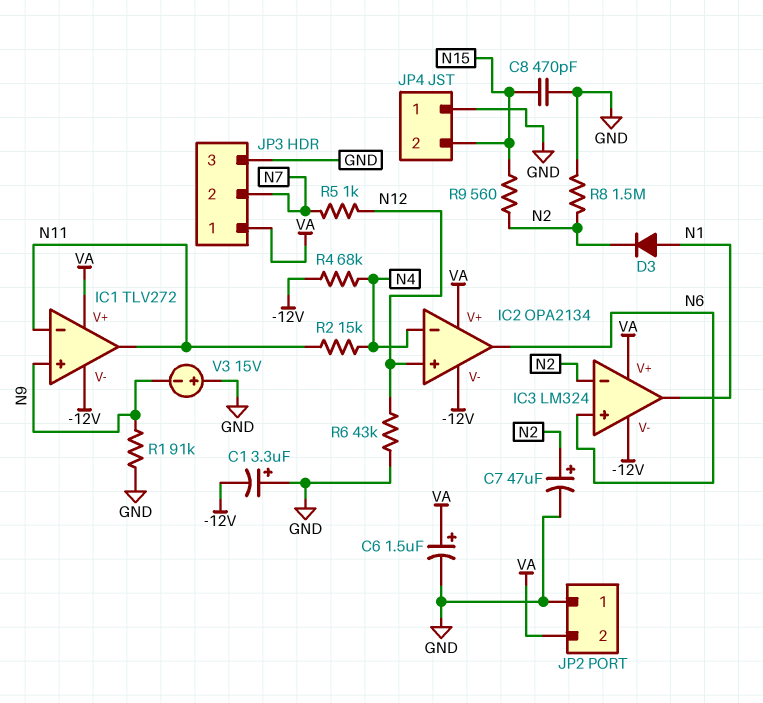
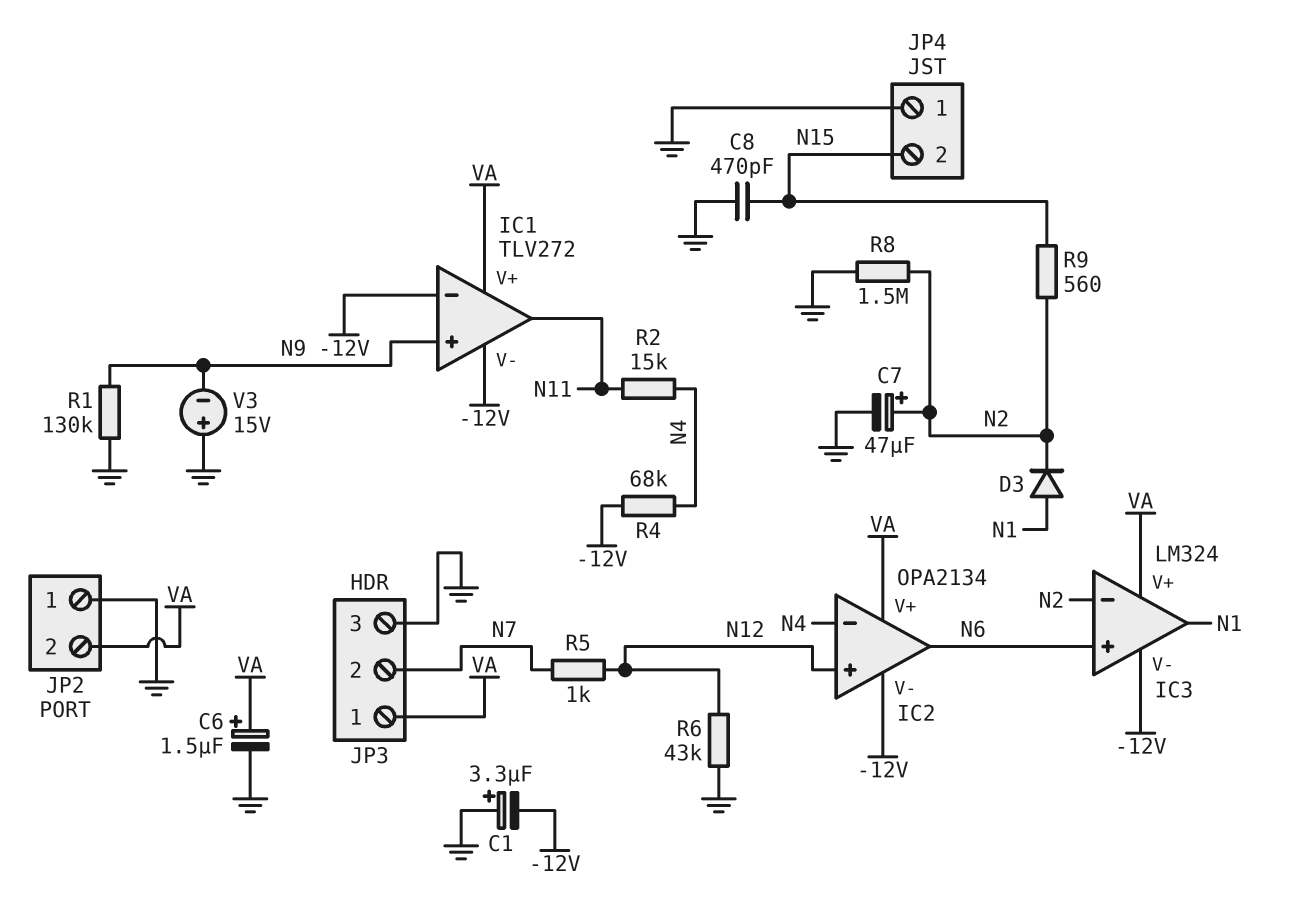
IC1 pin in-: N11 -> -12V
R1: 91k (GND, N9) -> 130k (GND, N9)

